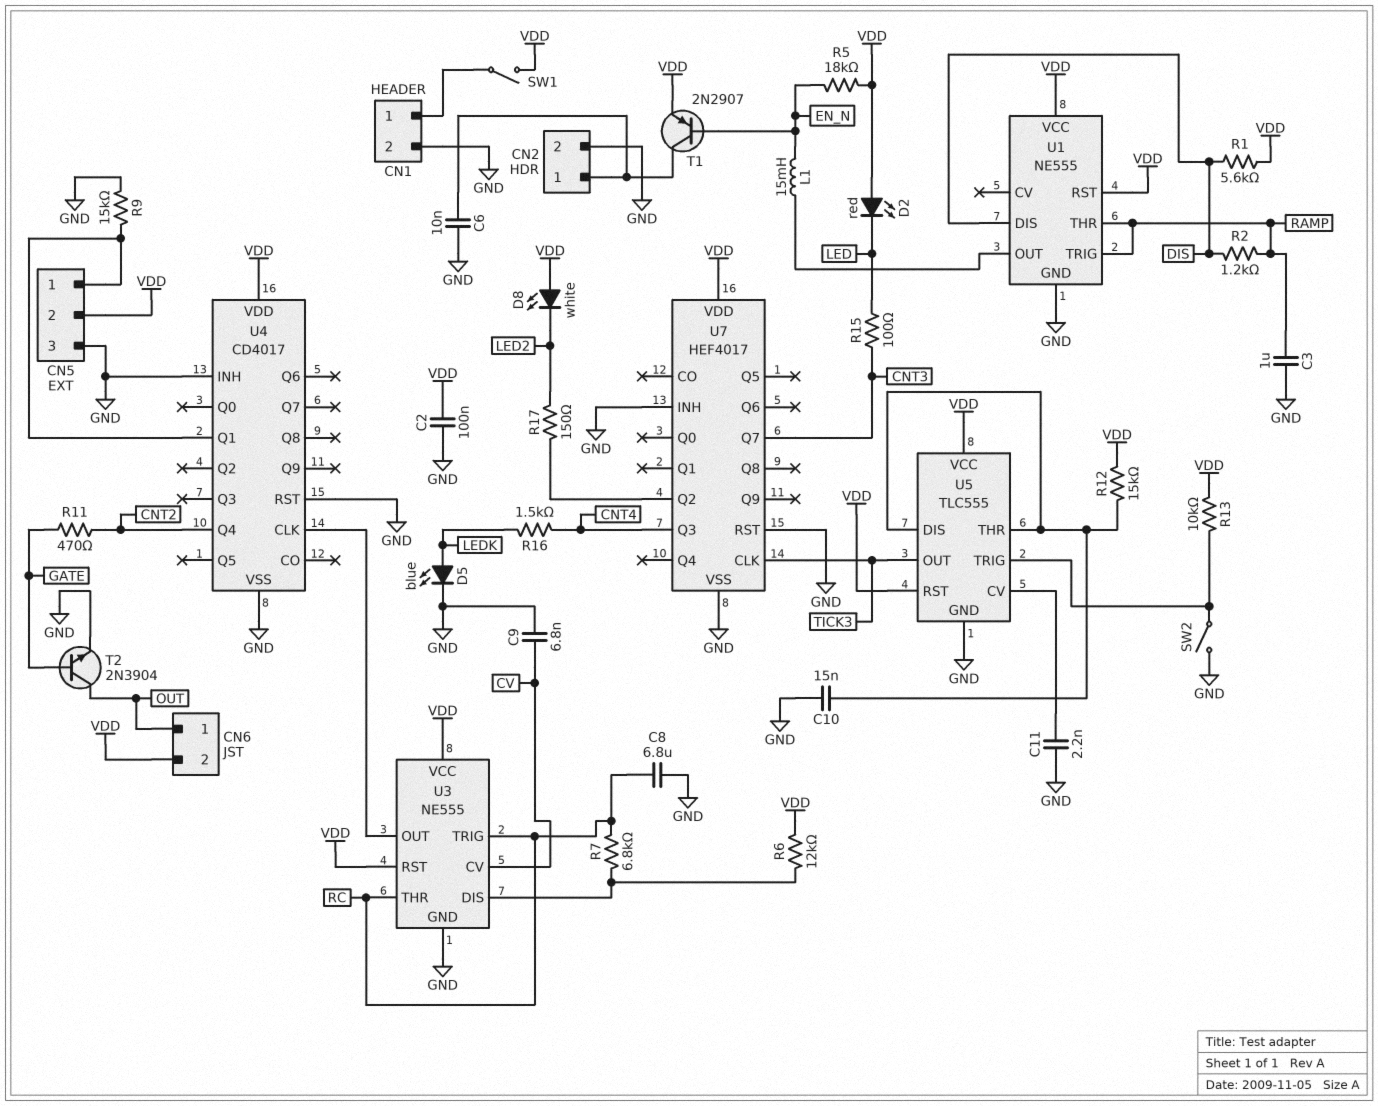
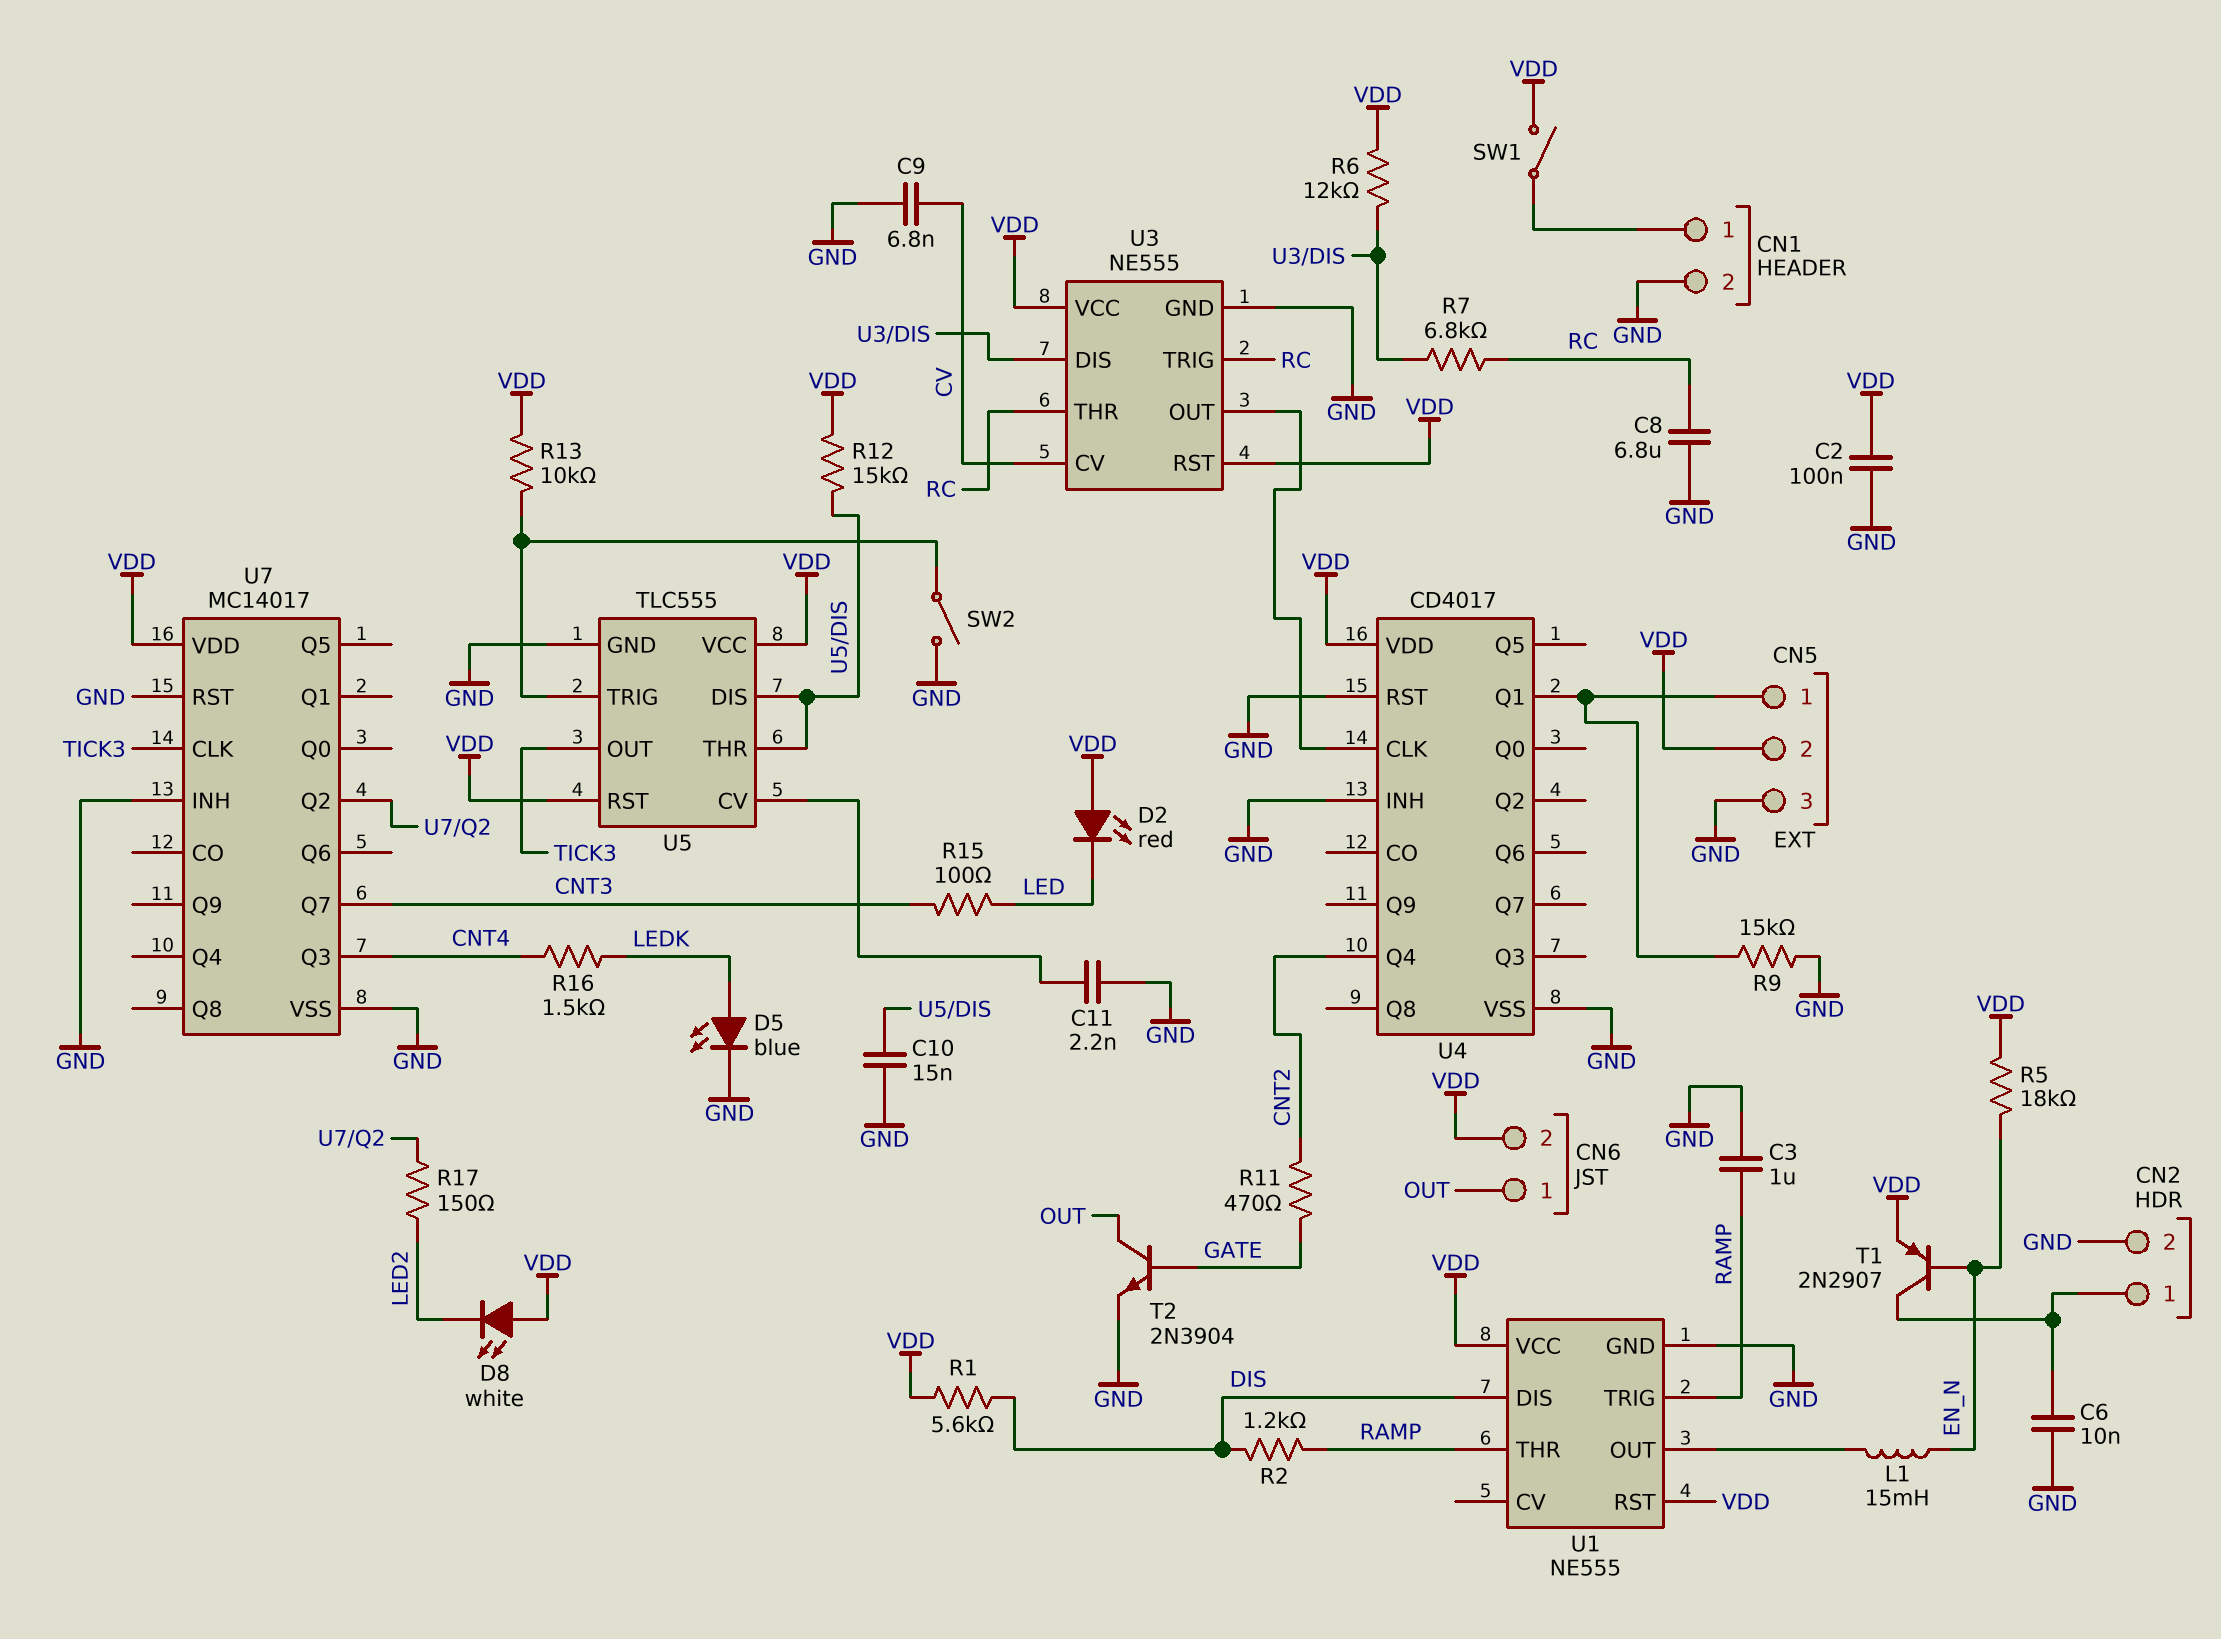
U7: HEF4017 -> MC14017

